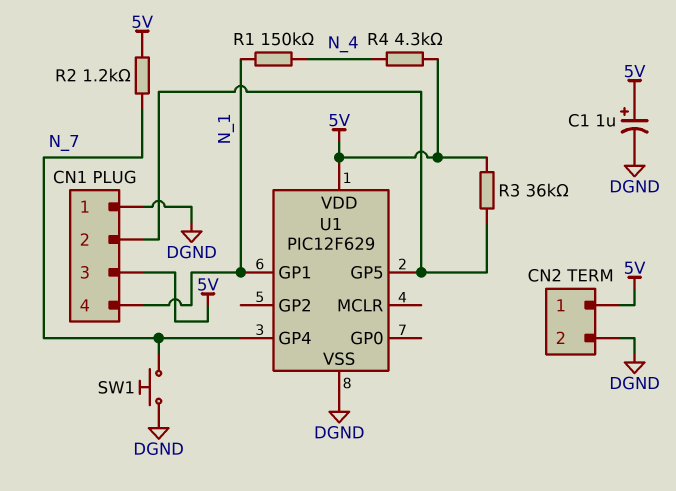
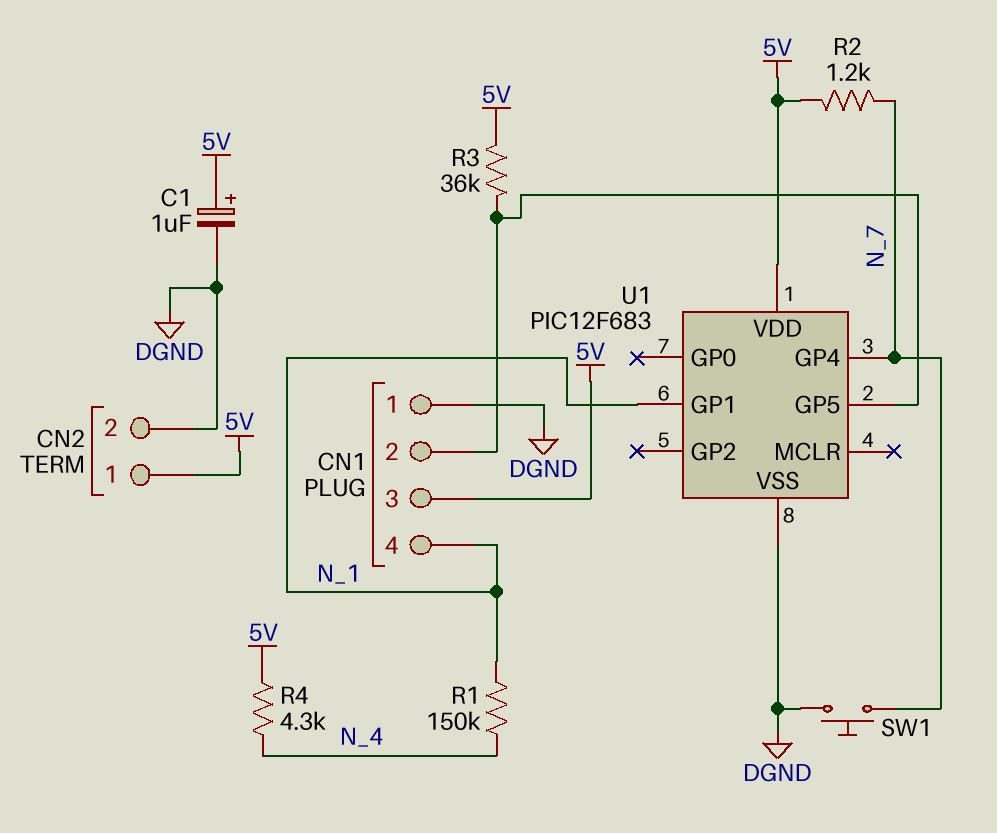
U1: PIC12F629 -> PIC12F683

